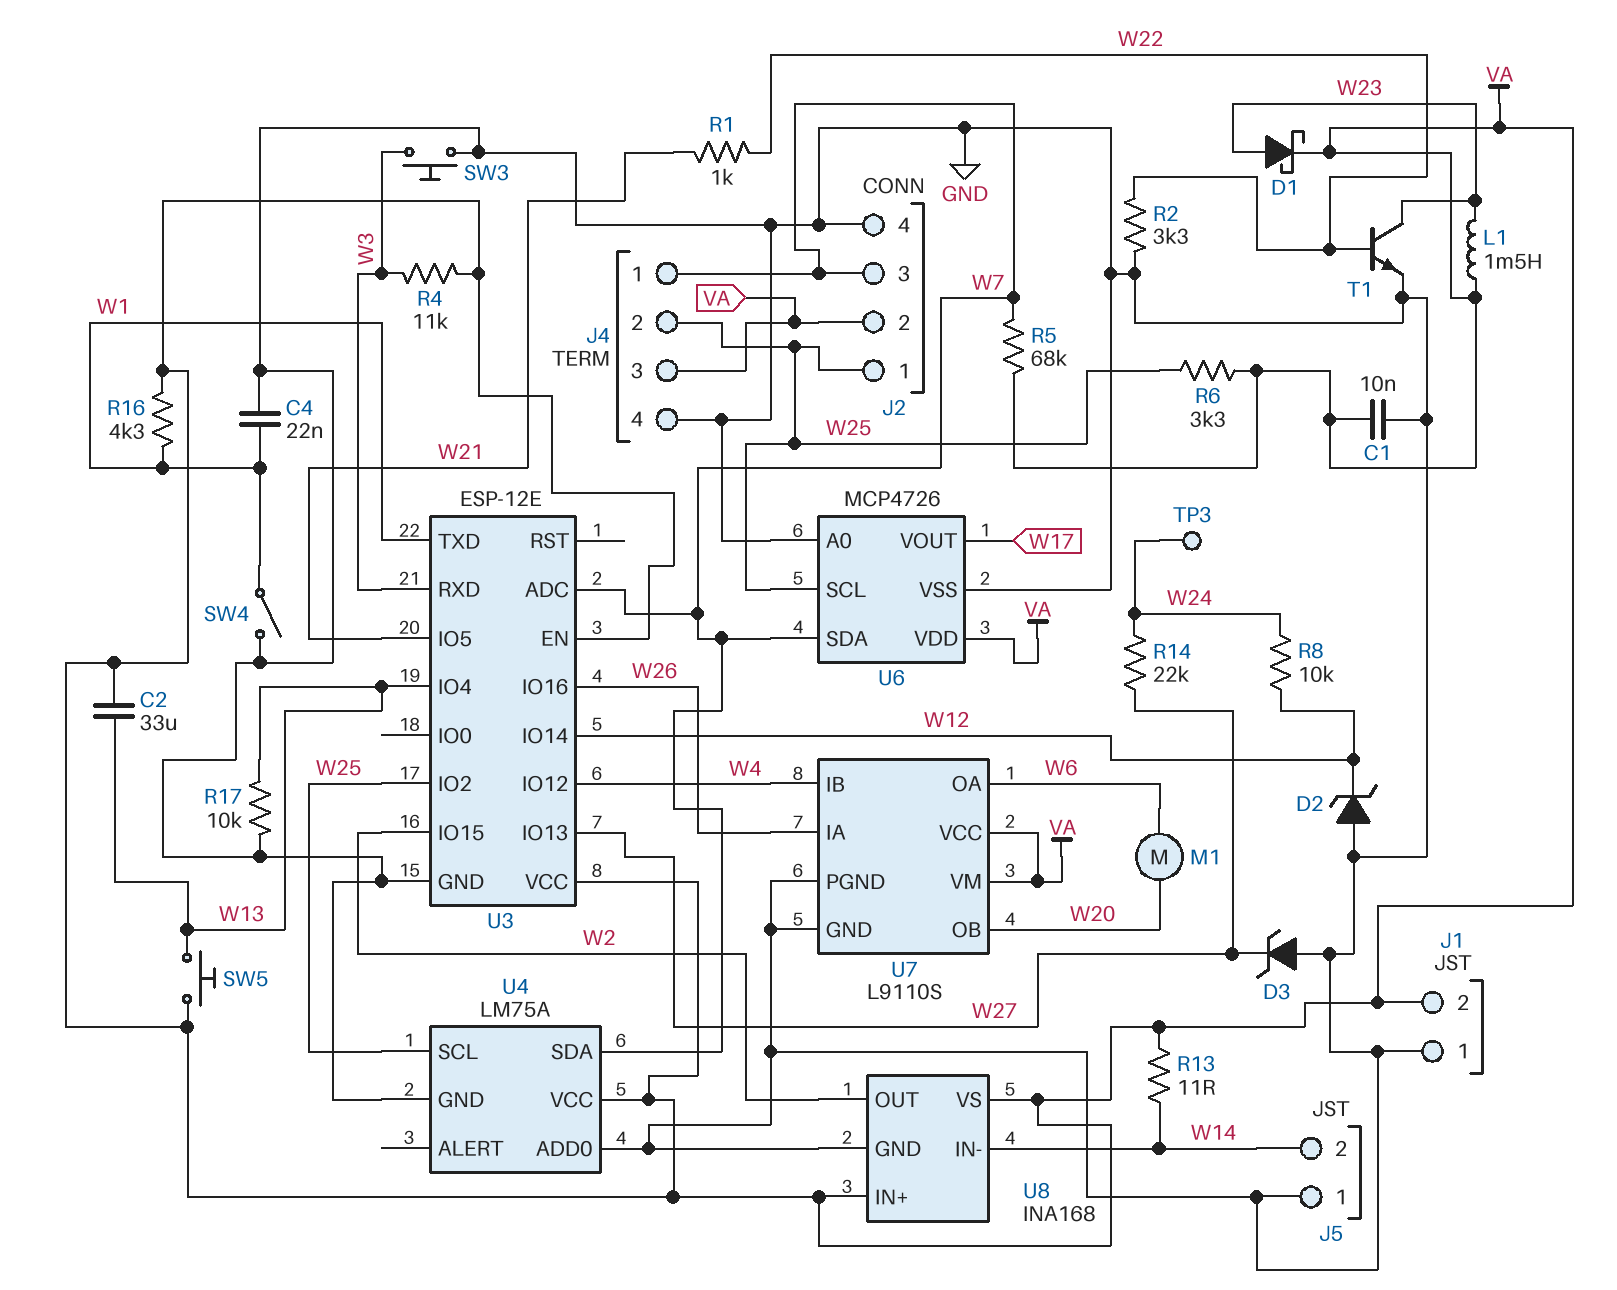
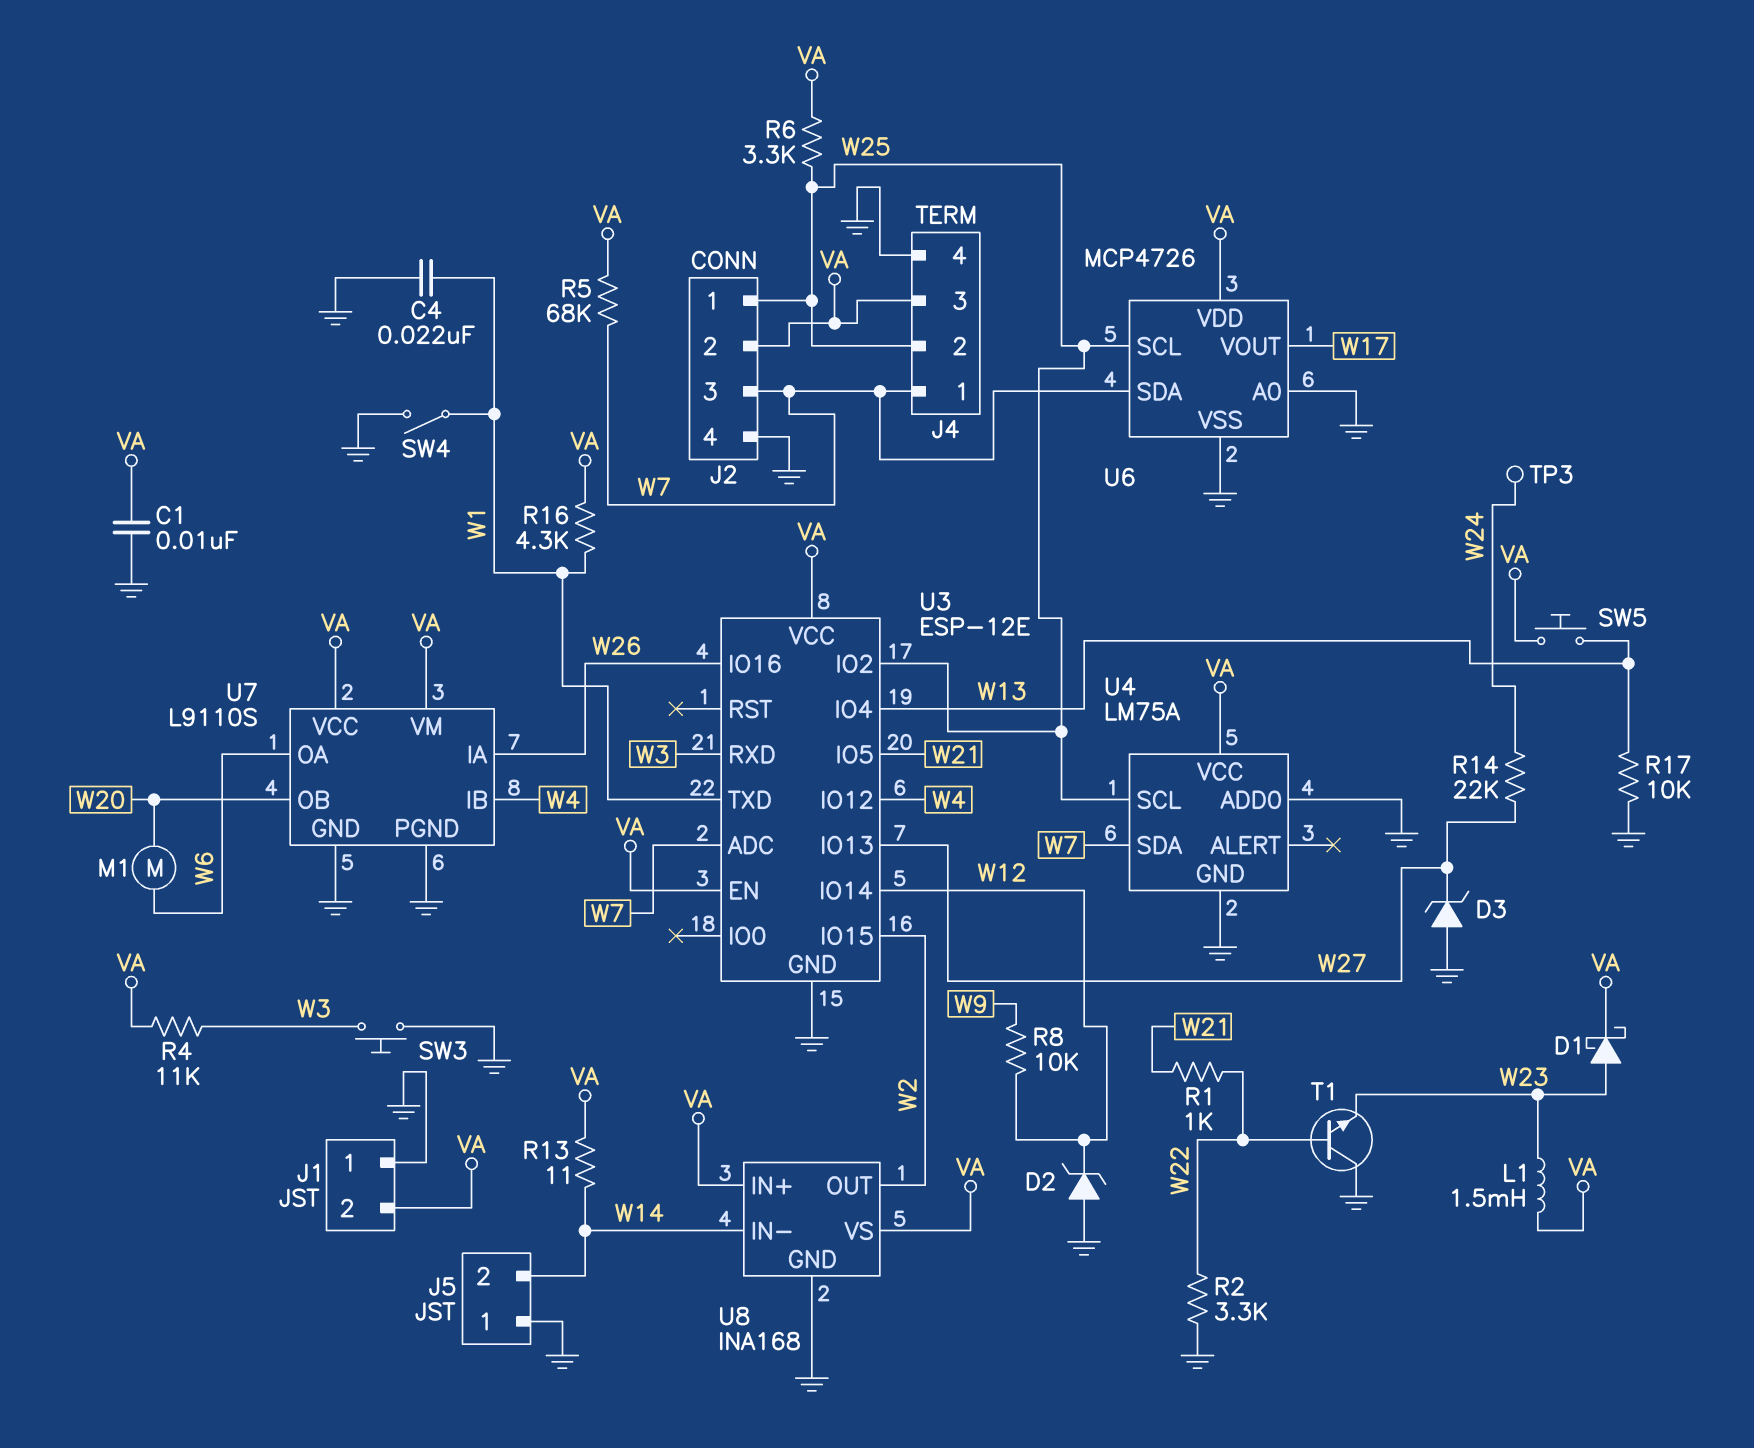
C2: 33uF (VA, W13) -> none
R8: 10k (W12, W24) -> 10k (W9, W12)
T1: NPN (B W22, C W23, E GND) -> NPN (B W22, C GND, E W23)

